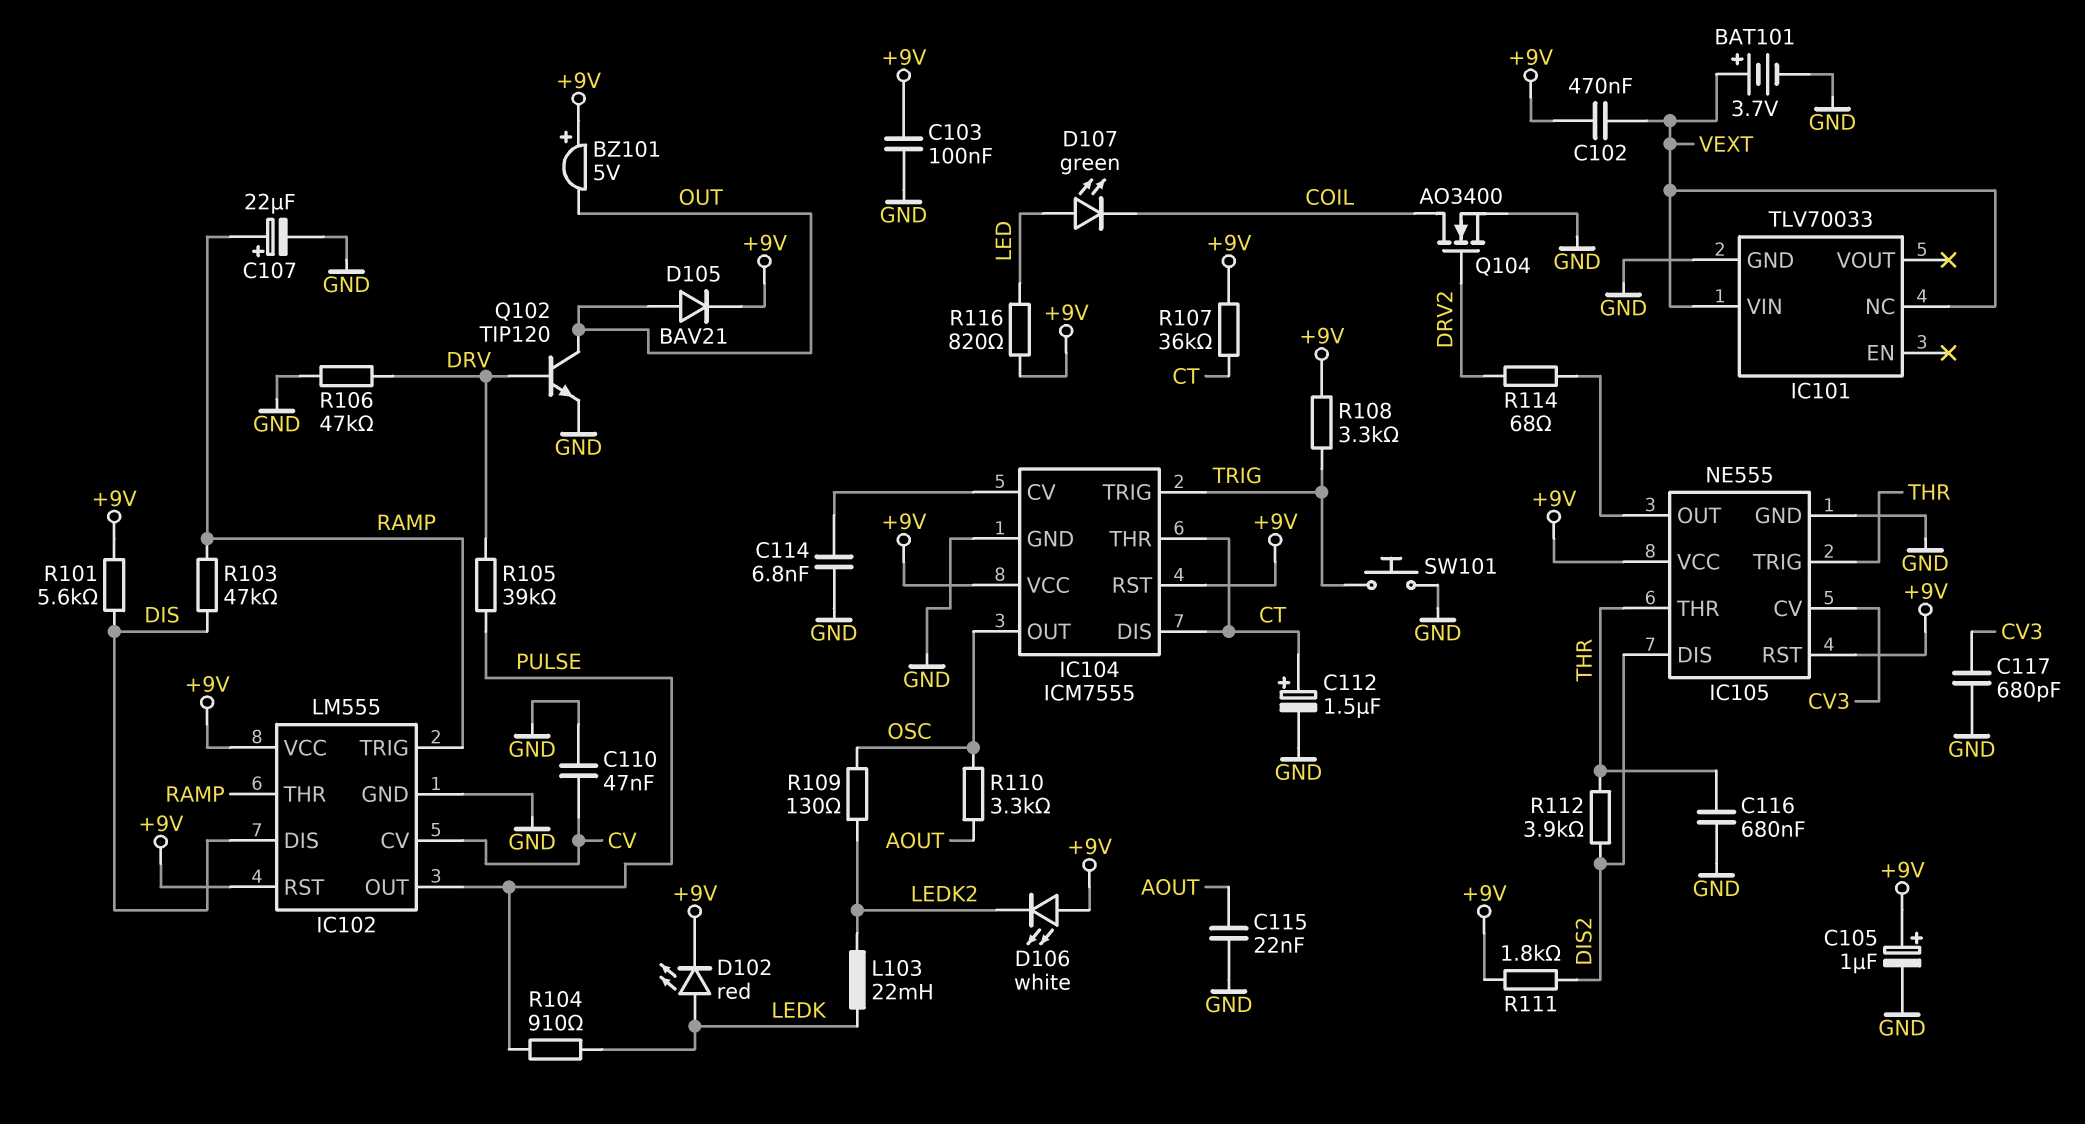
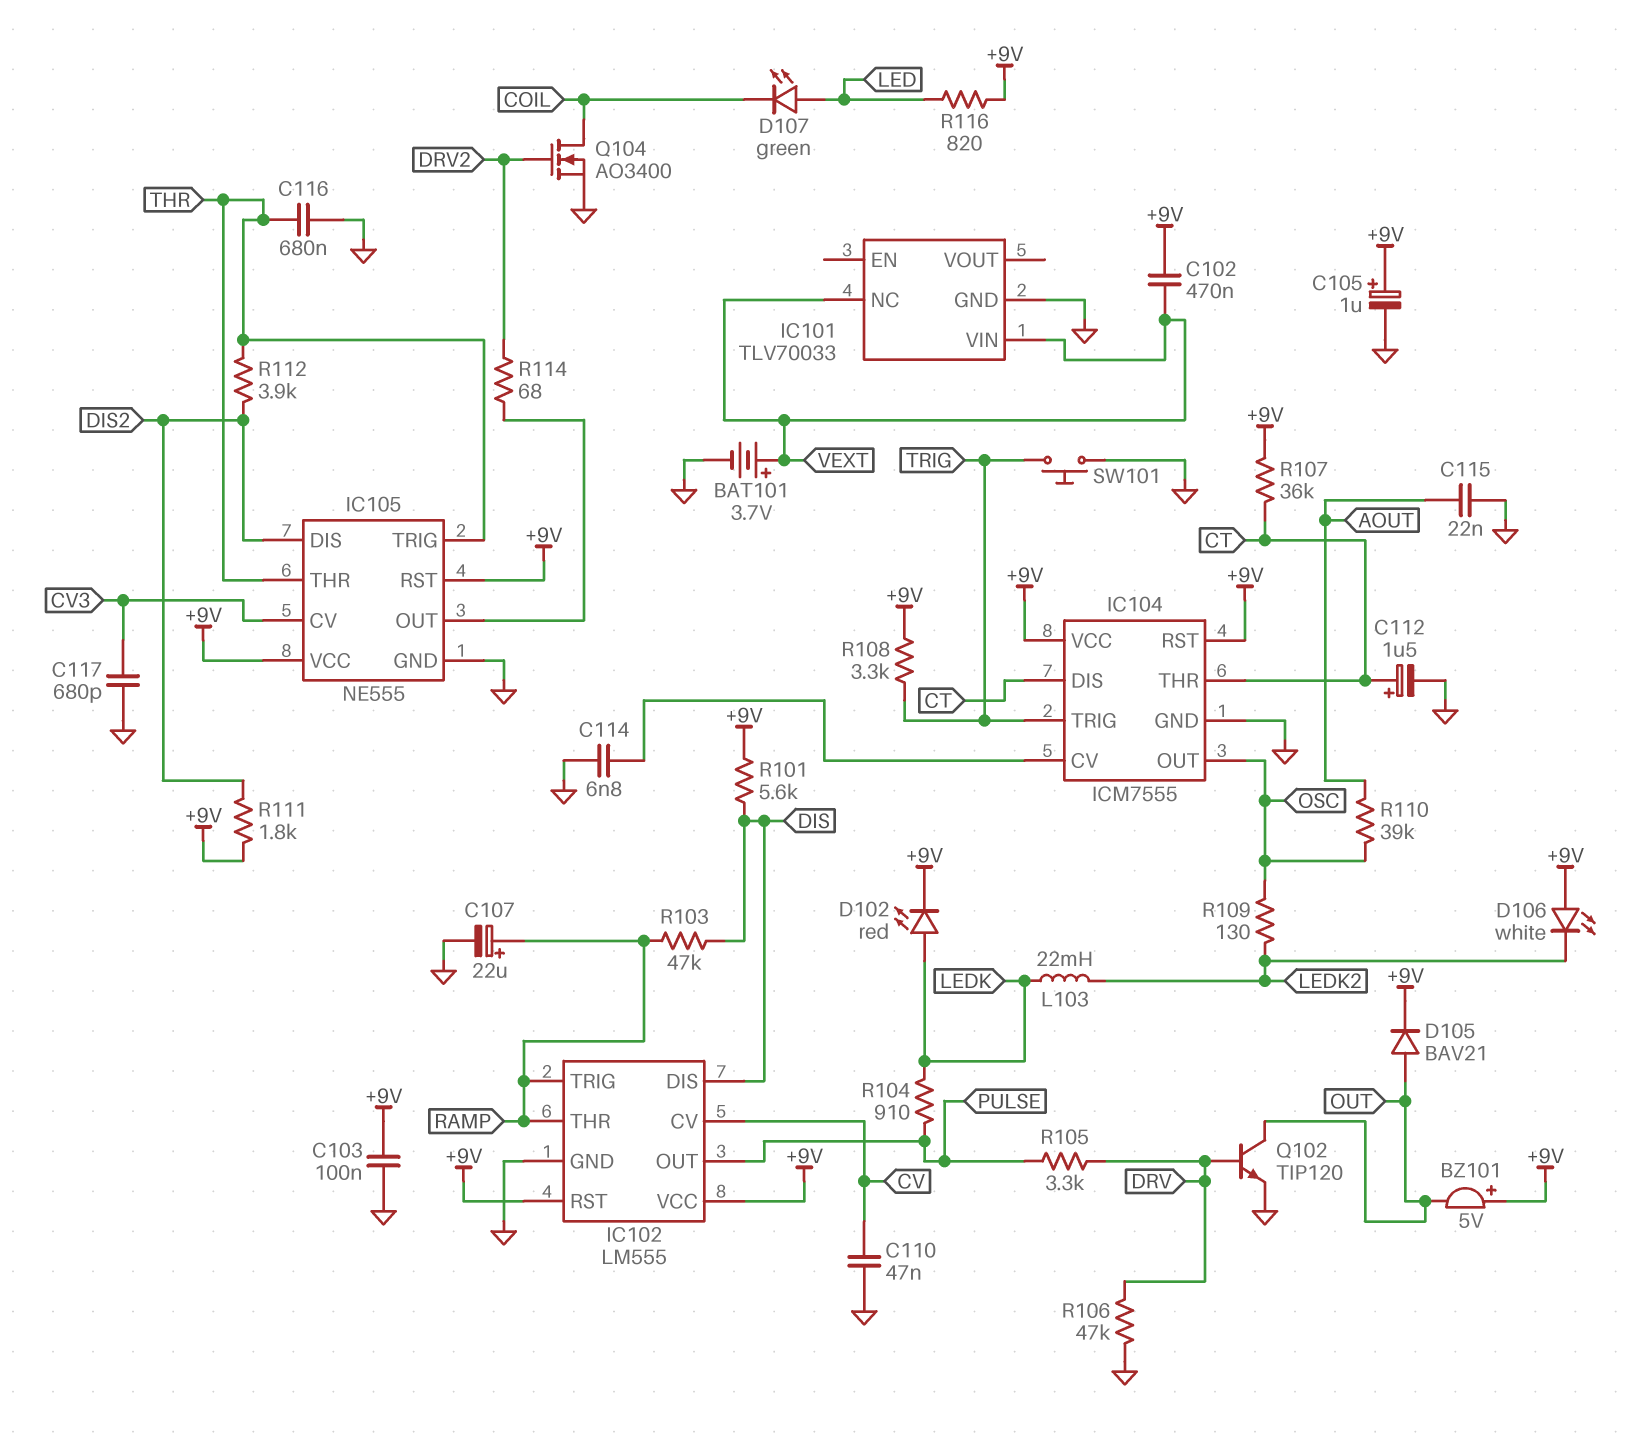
R105: 39k (DRV, PULSE) -> 3.3k (DRV, PULSE)
R110: 3.3k (AOUT, OSC) -> 39k (AOUT, OSC)

